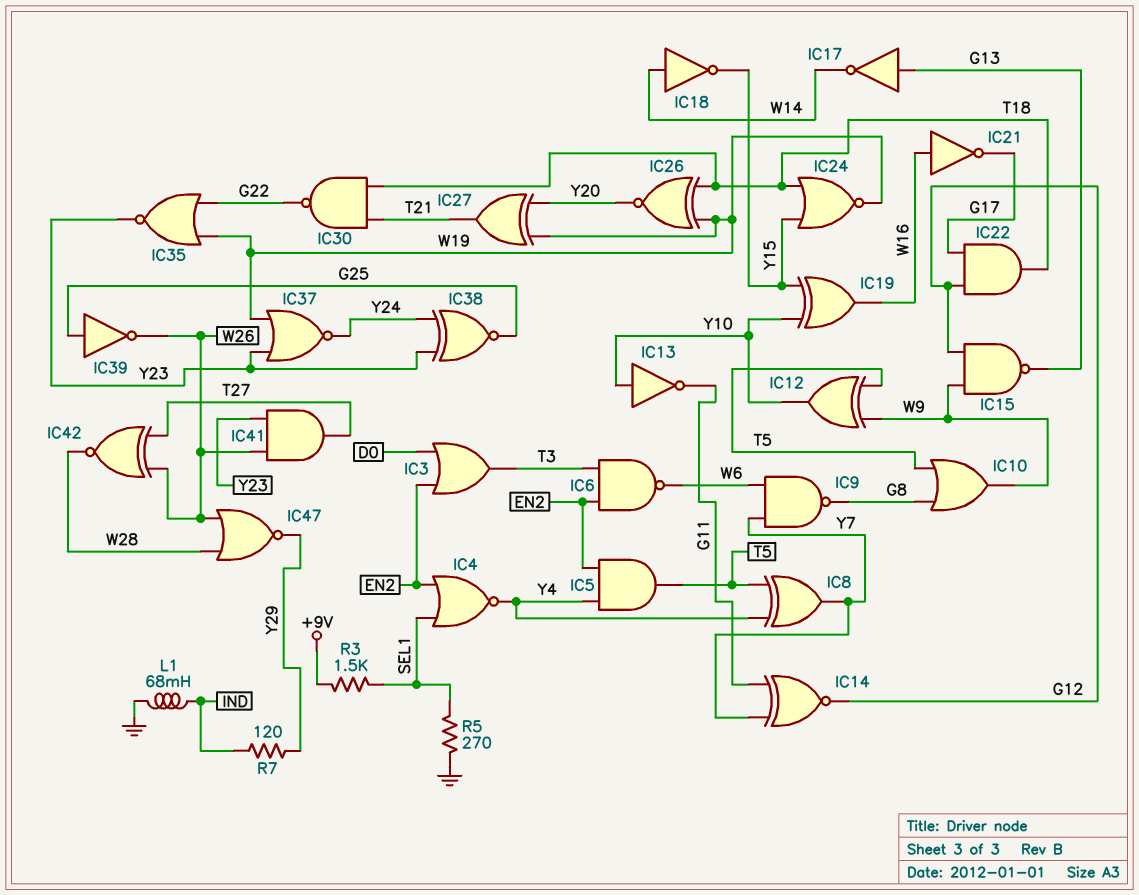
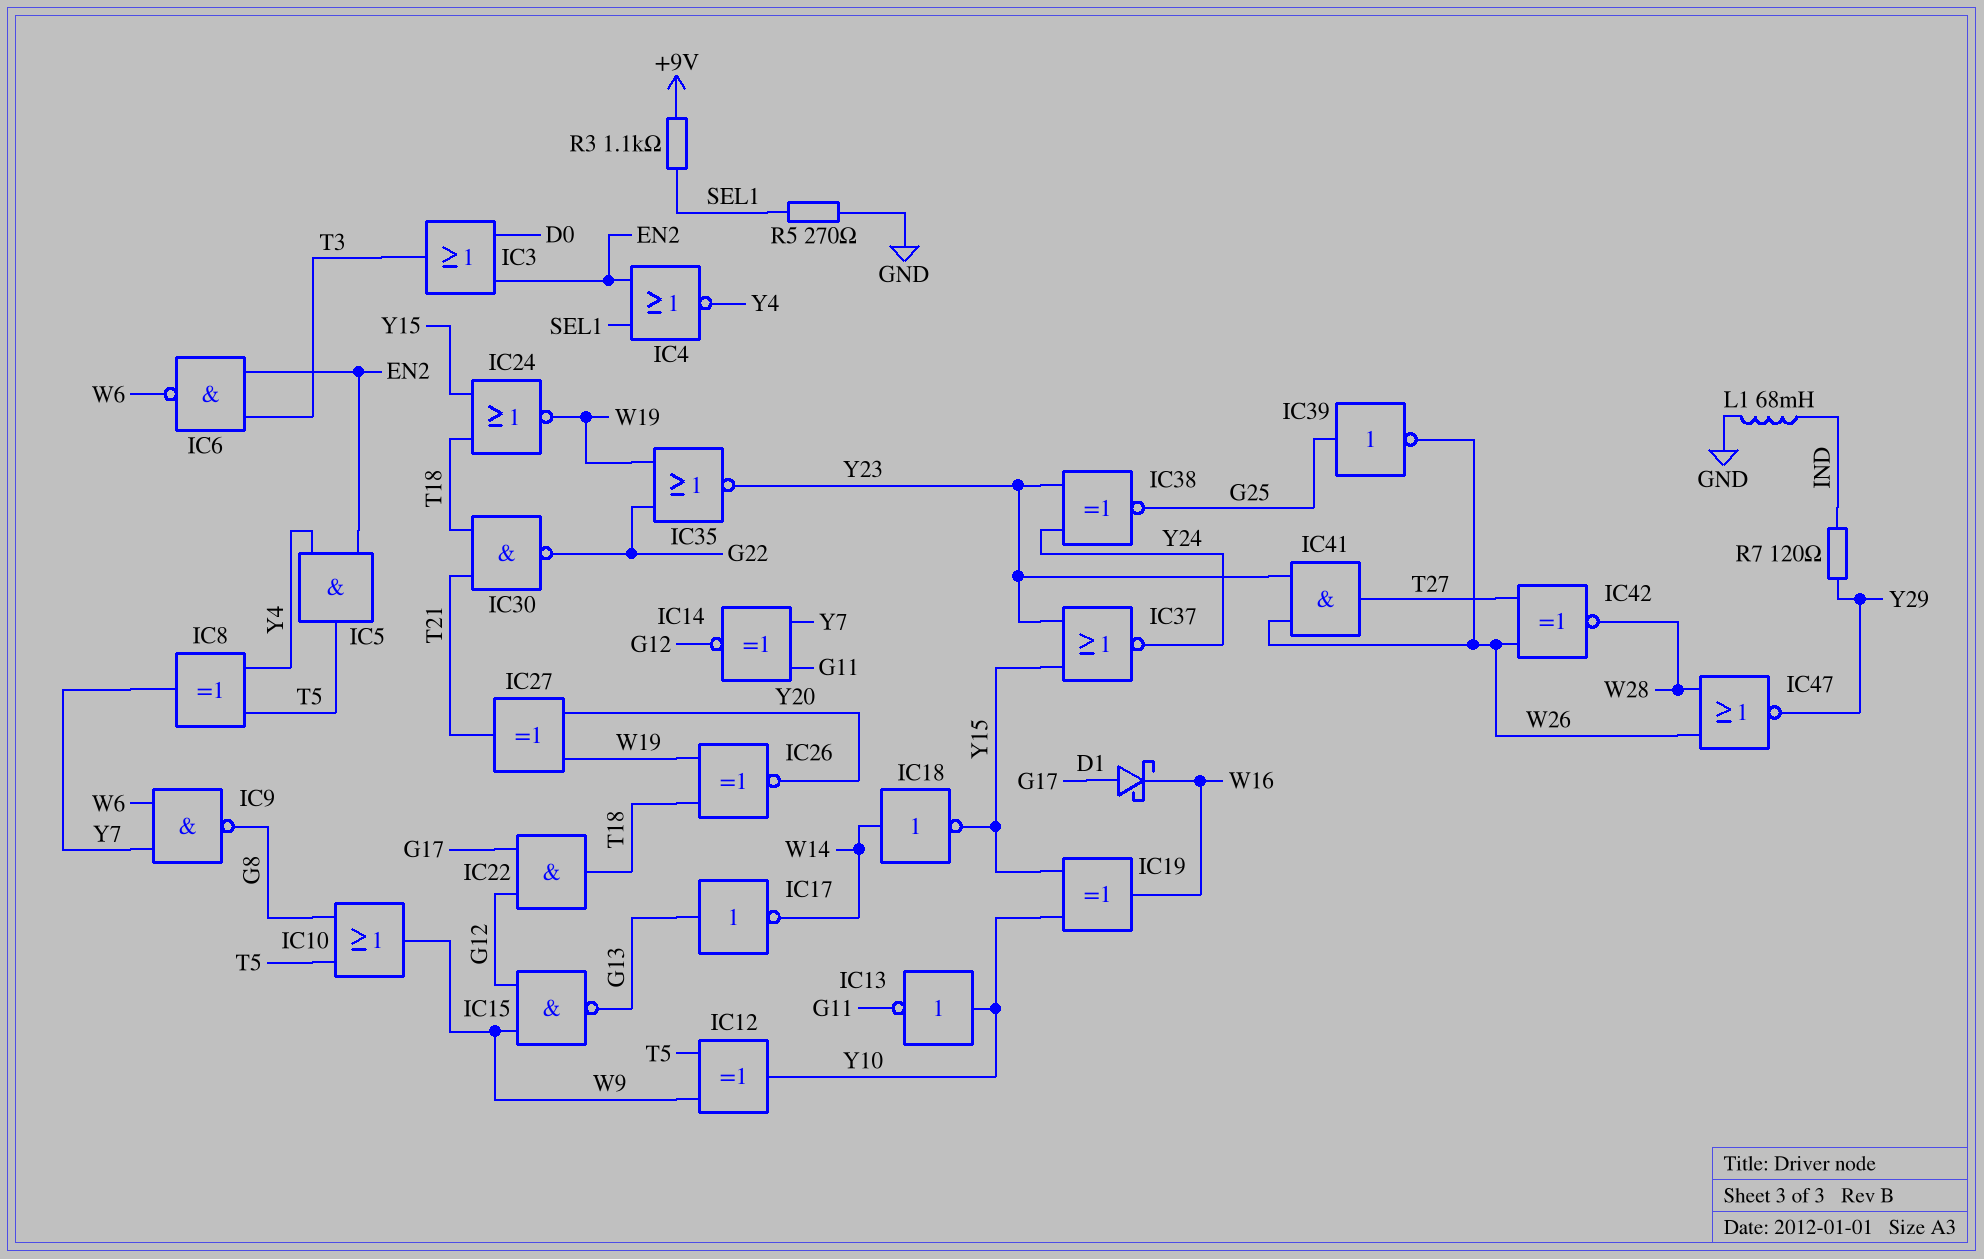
D1: none -> schottky (A G17, K W16)
IC21: NOT (in W16, out G17) -> none
IC37: NOR (in W19, in Y23, out Y24) -> NOR (in Y15, in Y23, out Y24)
R3: 1.5k (+9V, SEL1) -> 1.1k (+9V, SEL1)

